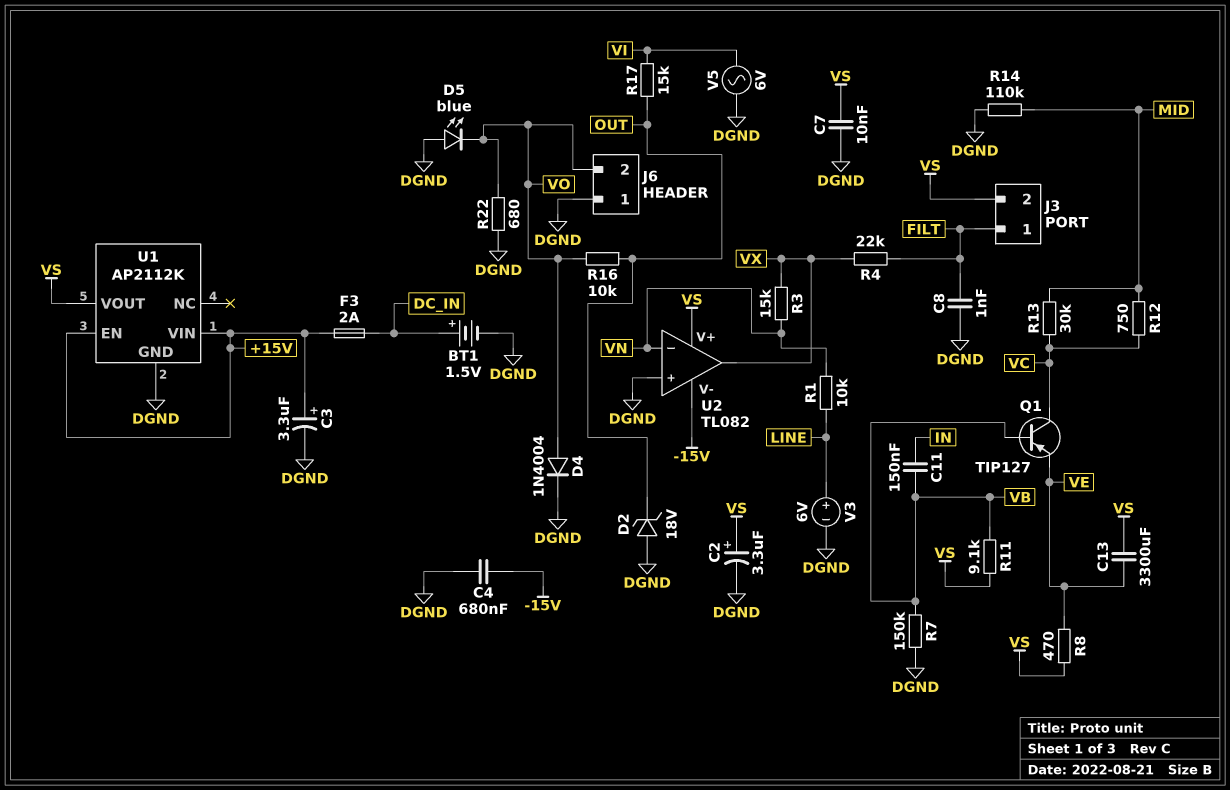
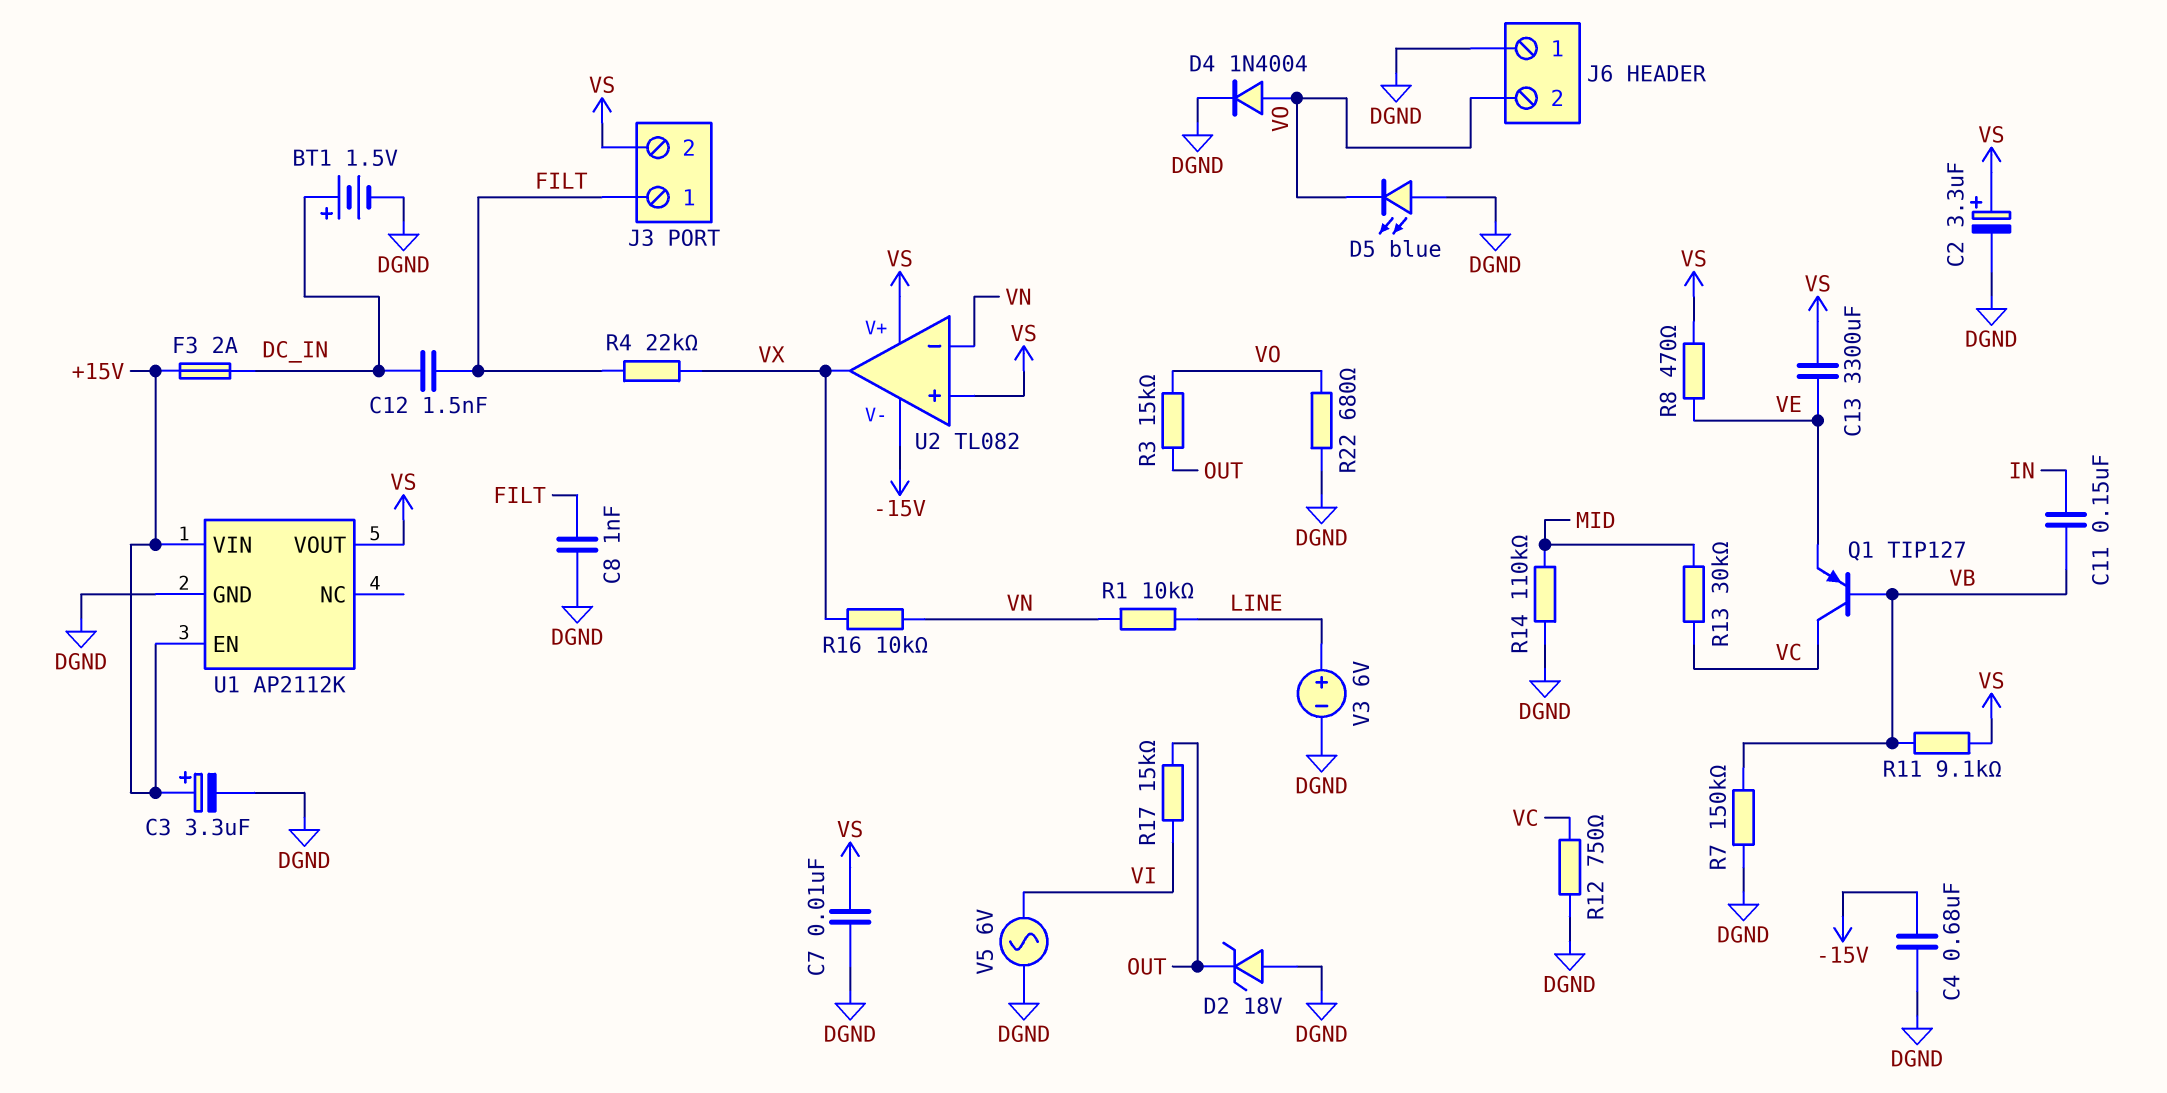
C12: none -> 1.5nF (DC_IN, FILT)
R3: 15k (VN, VX) -> 15k (OUT, VO)
R12: 750 (MID, VC) -> 750 (DGND, VC)
R16: 10k (OUT, VO) -> 10k (VN, VX)
U2 pin in+: DGND -> VS

